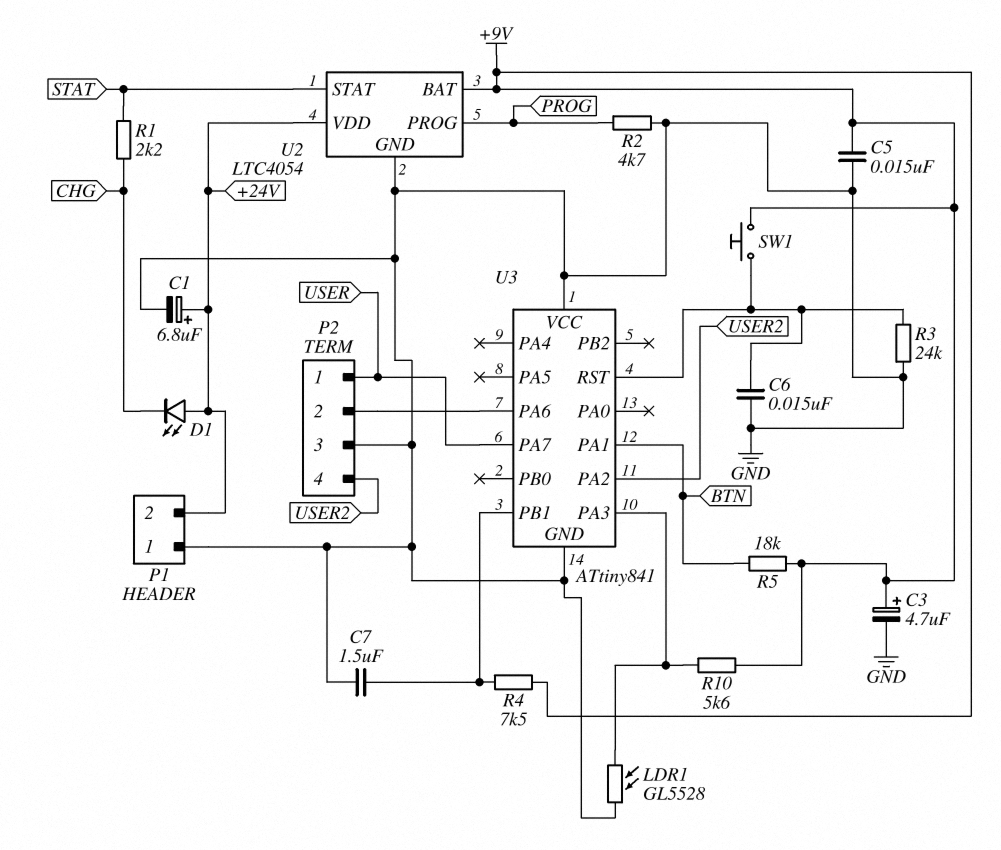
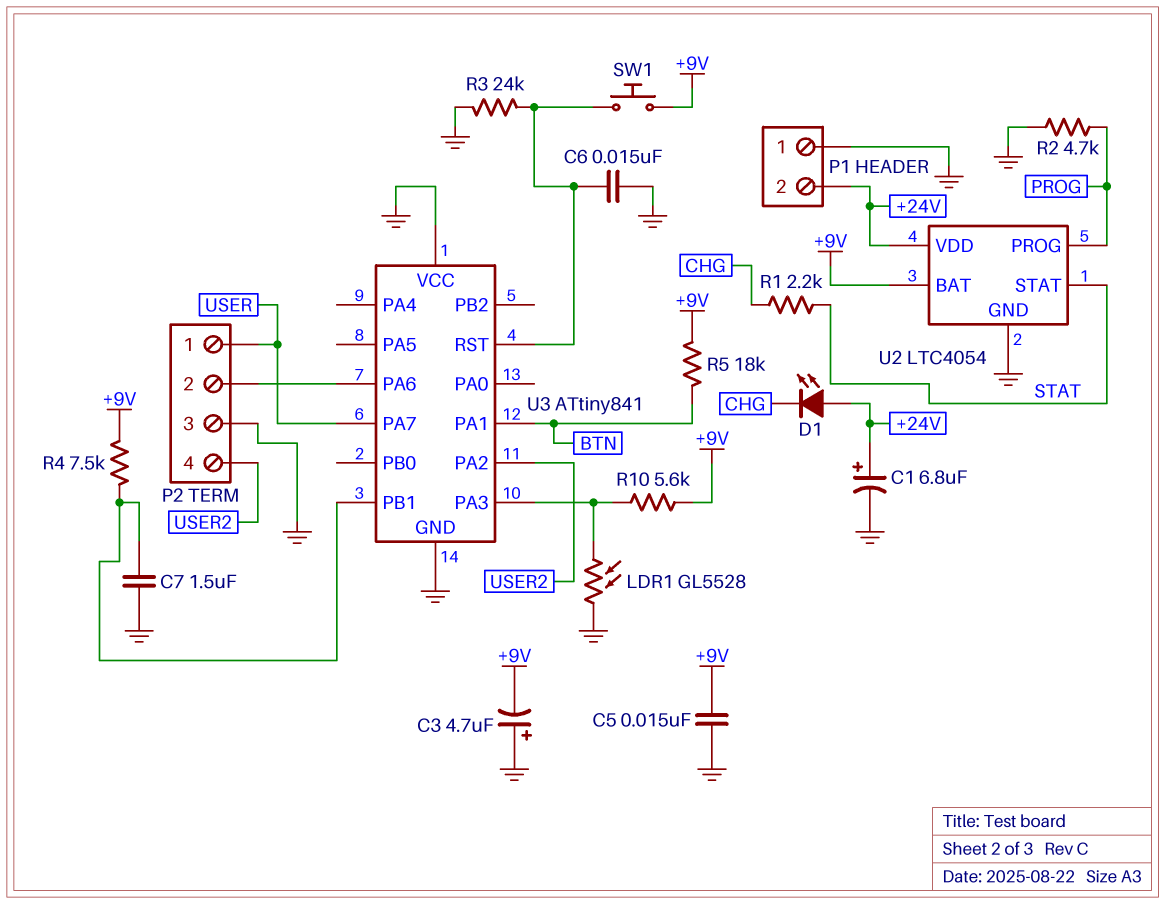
C3: 4.7uF (plus +9V, minus GND) -> 4.7uF (plus GND, minus +9V)

